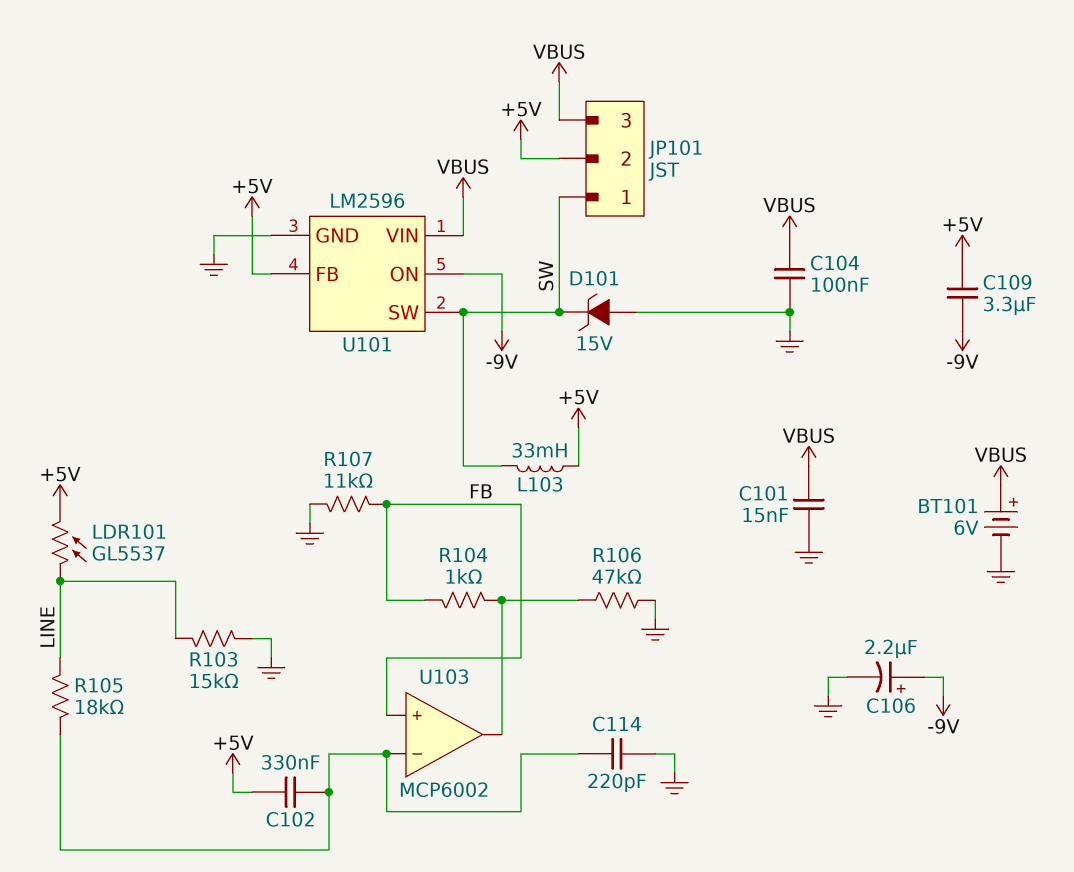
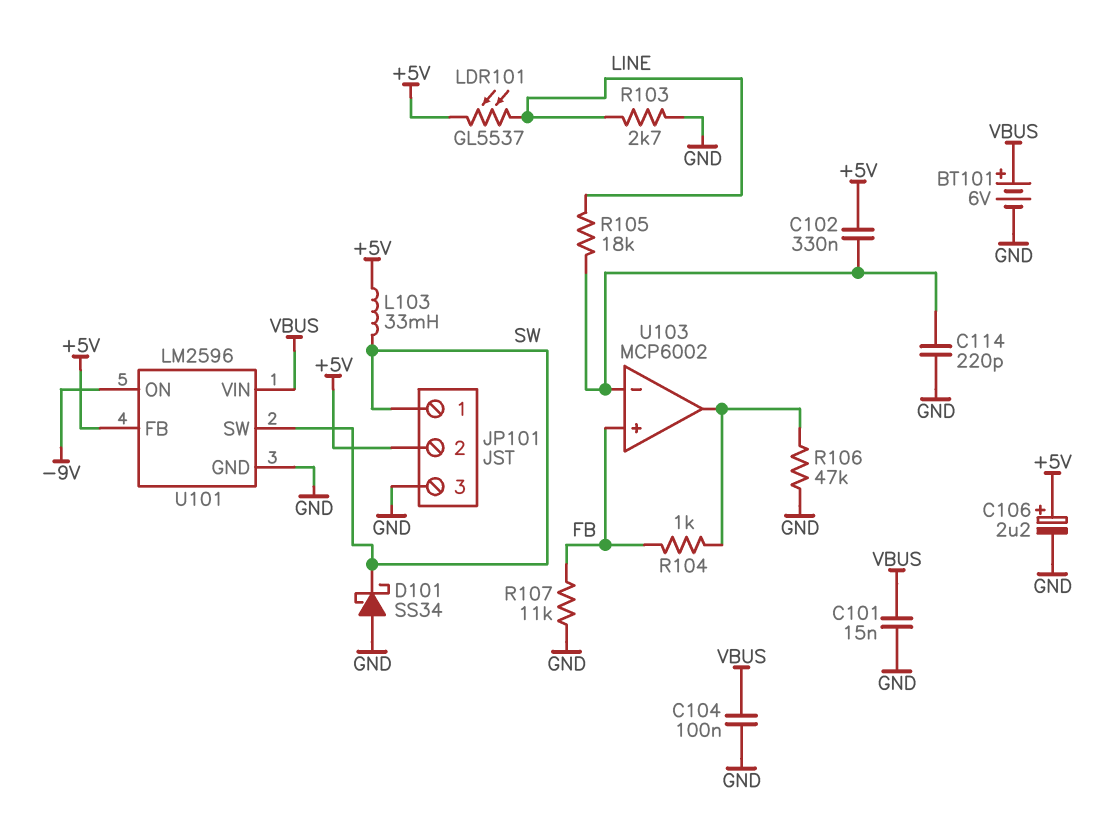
C106: 2.2uF (plus -9V, minus GND) -> 2.2uF (plus +5V, minus GND)
C109: 3.3uF (+5V, -9V) -> none
D101: zener 15V (A GND, K SW) -> schottky SS34 (A GND, K SW)
JP101 pin 3: VBUS -> GND
R103: 15k (GND, LINE) -> 2.7k (GND, LINE)

